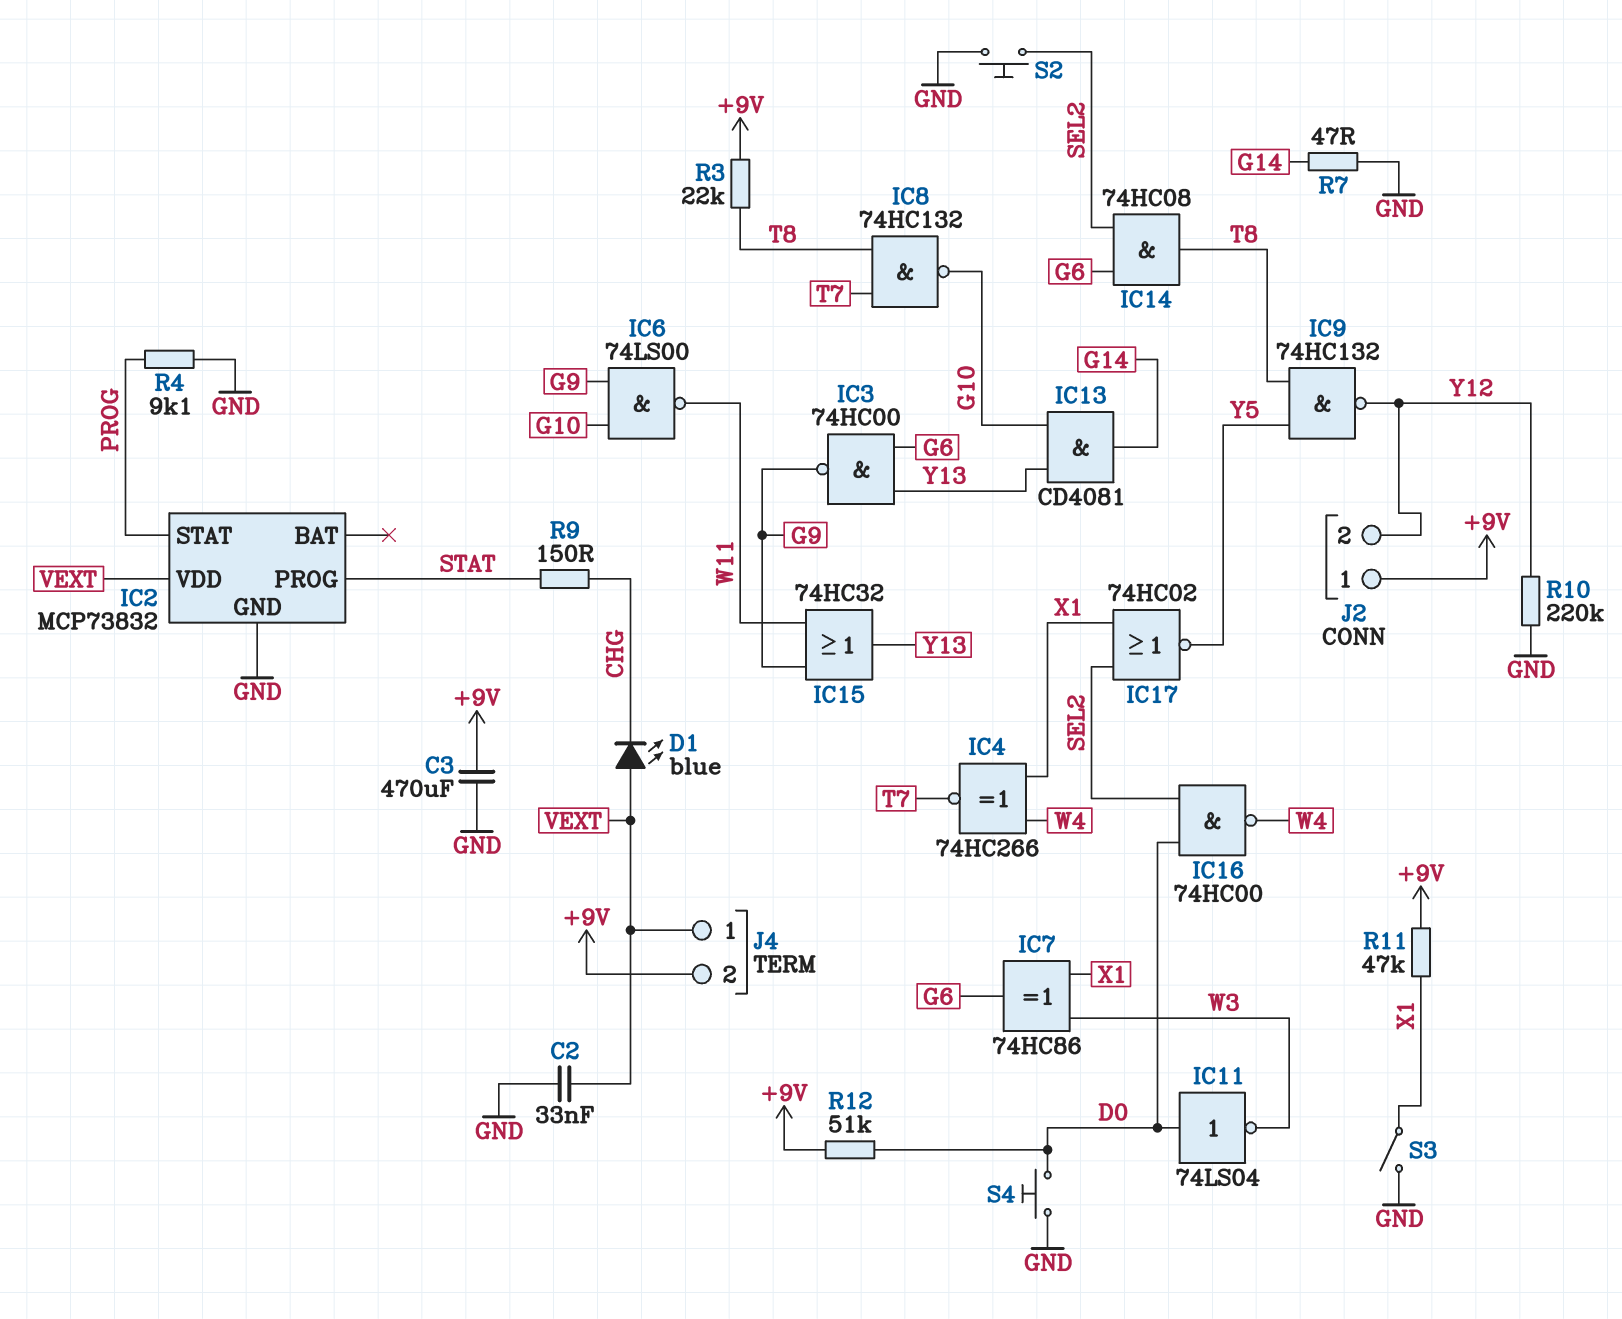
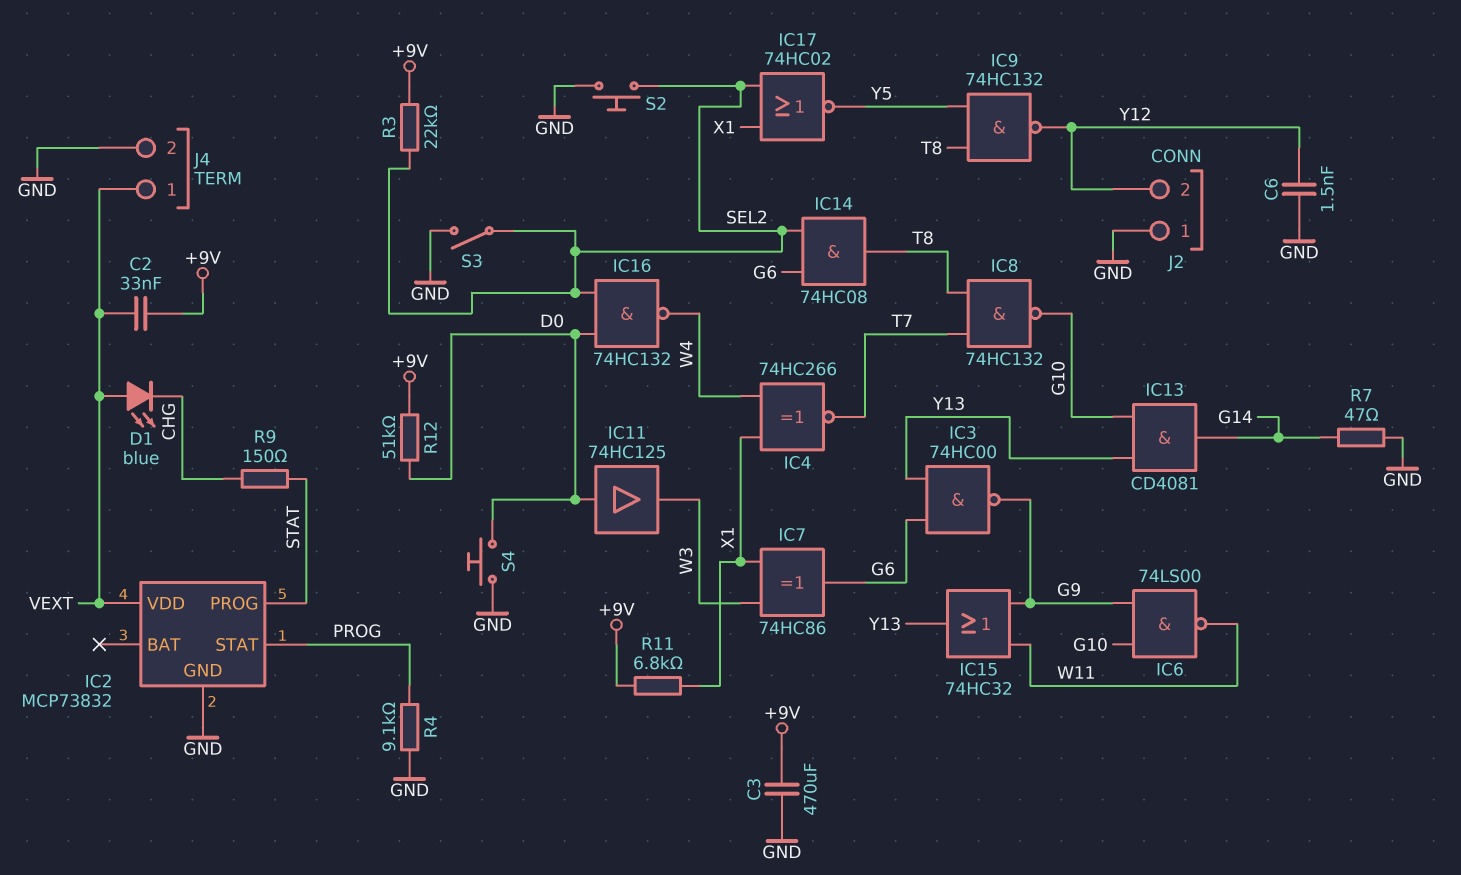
C2: 33nF (GND, VEXT) -> 33nF (+9V, VEXT)
C6: none -> 1.5nF (GND, Y12)
IC11: NOT 74LS04 (in D0, out W3) -> buffer 74HC125 (in D0, out W3)
IC16: NAND 74HC00 (in D0, in SEL2, out W4) -> NAND 74HC132 (in D0, in SEL2, out W4)
J2 pin 1: +9V -> GND
J4 pin 2: +9V -> GND
R3: 22k (+9V, T8) -> 22k (+9V, SEL2)
R10: 220k (GND, Y12) -> none
R11: 47k (+9V, X1) -> 6.8k (+9V, X1)
S3: switch (GND, X1) -> switch (GND, SEL2)

